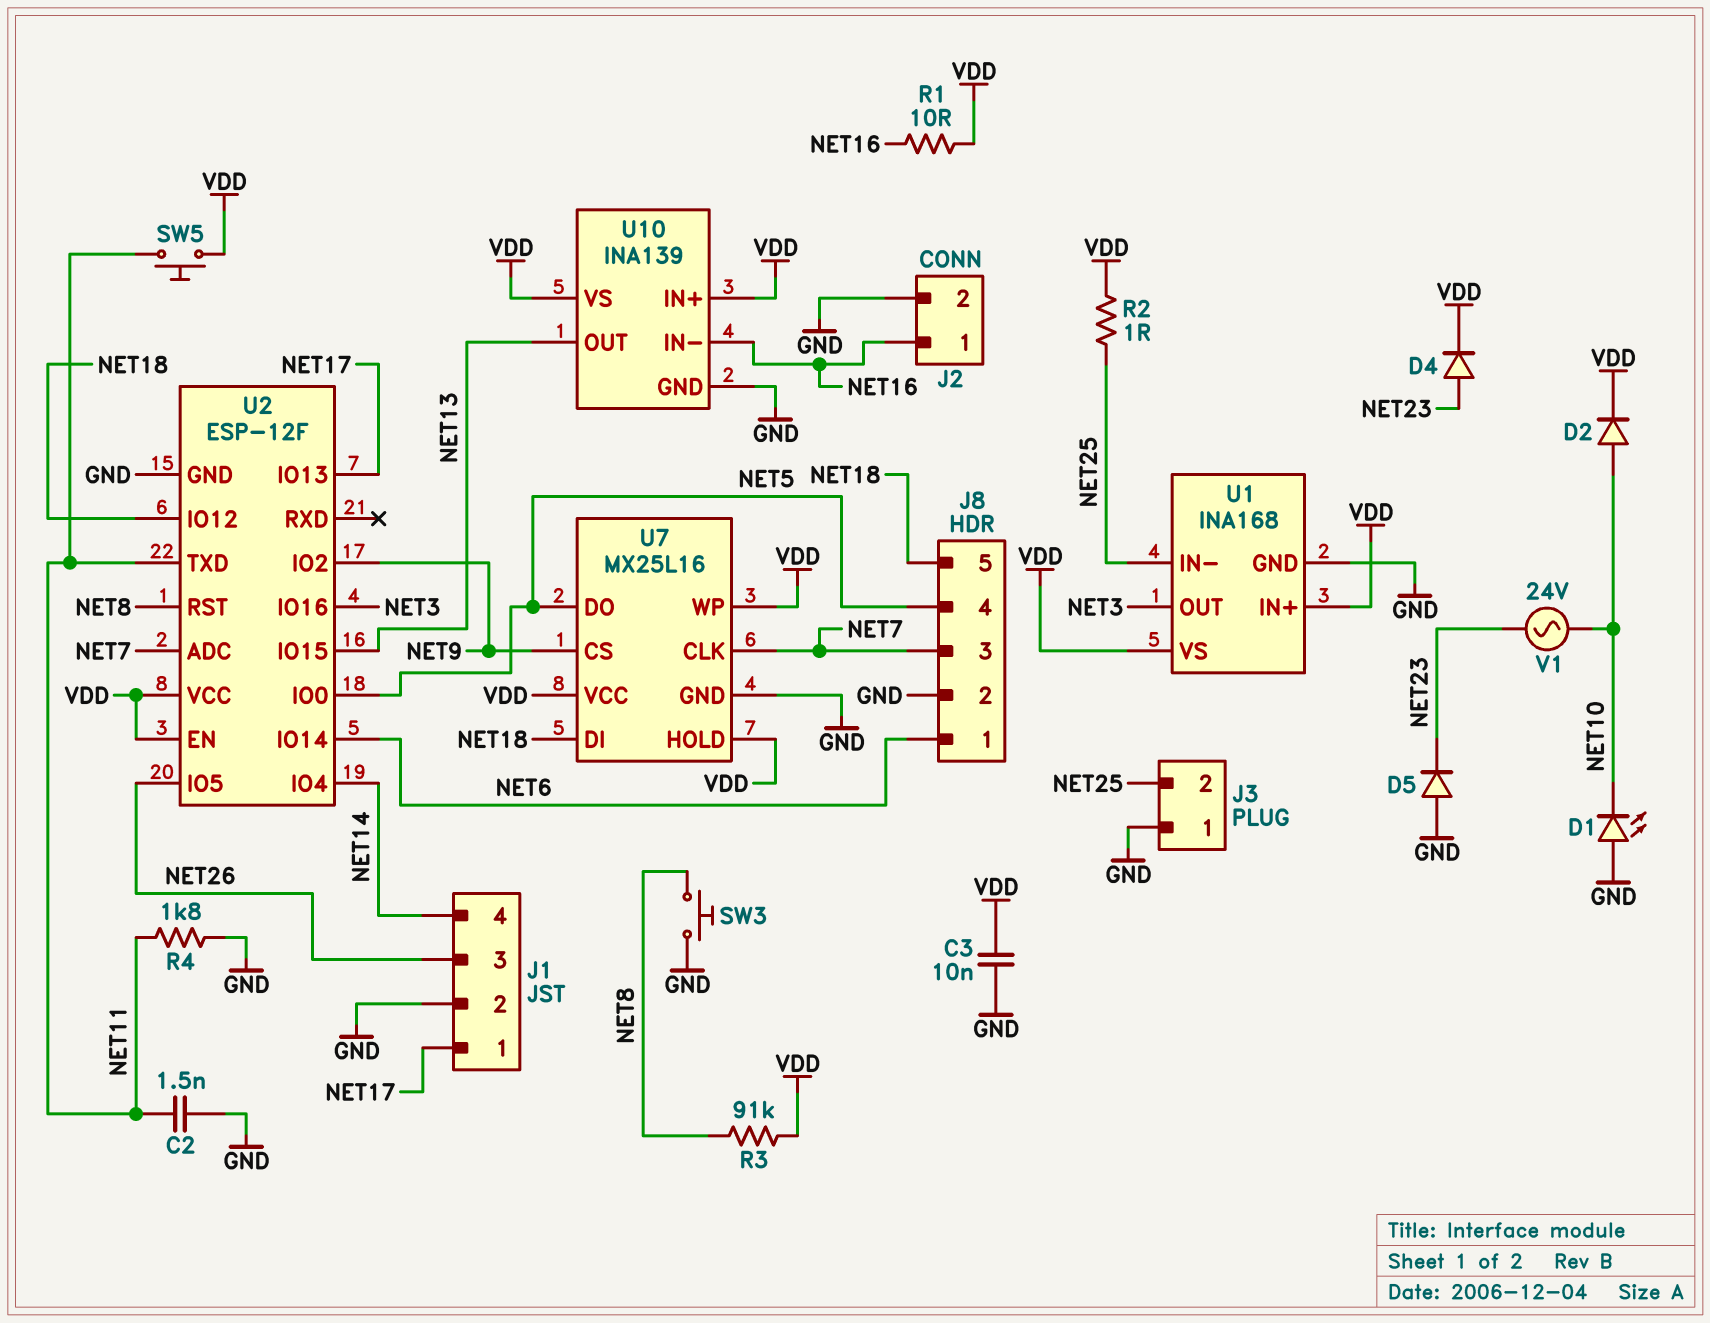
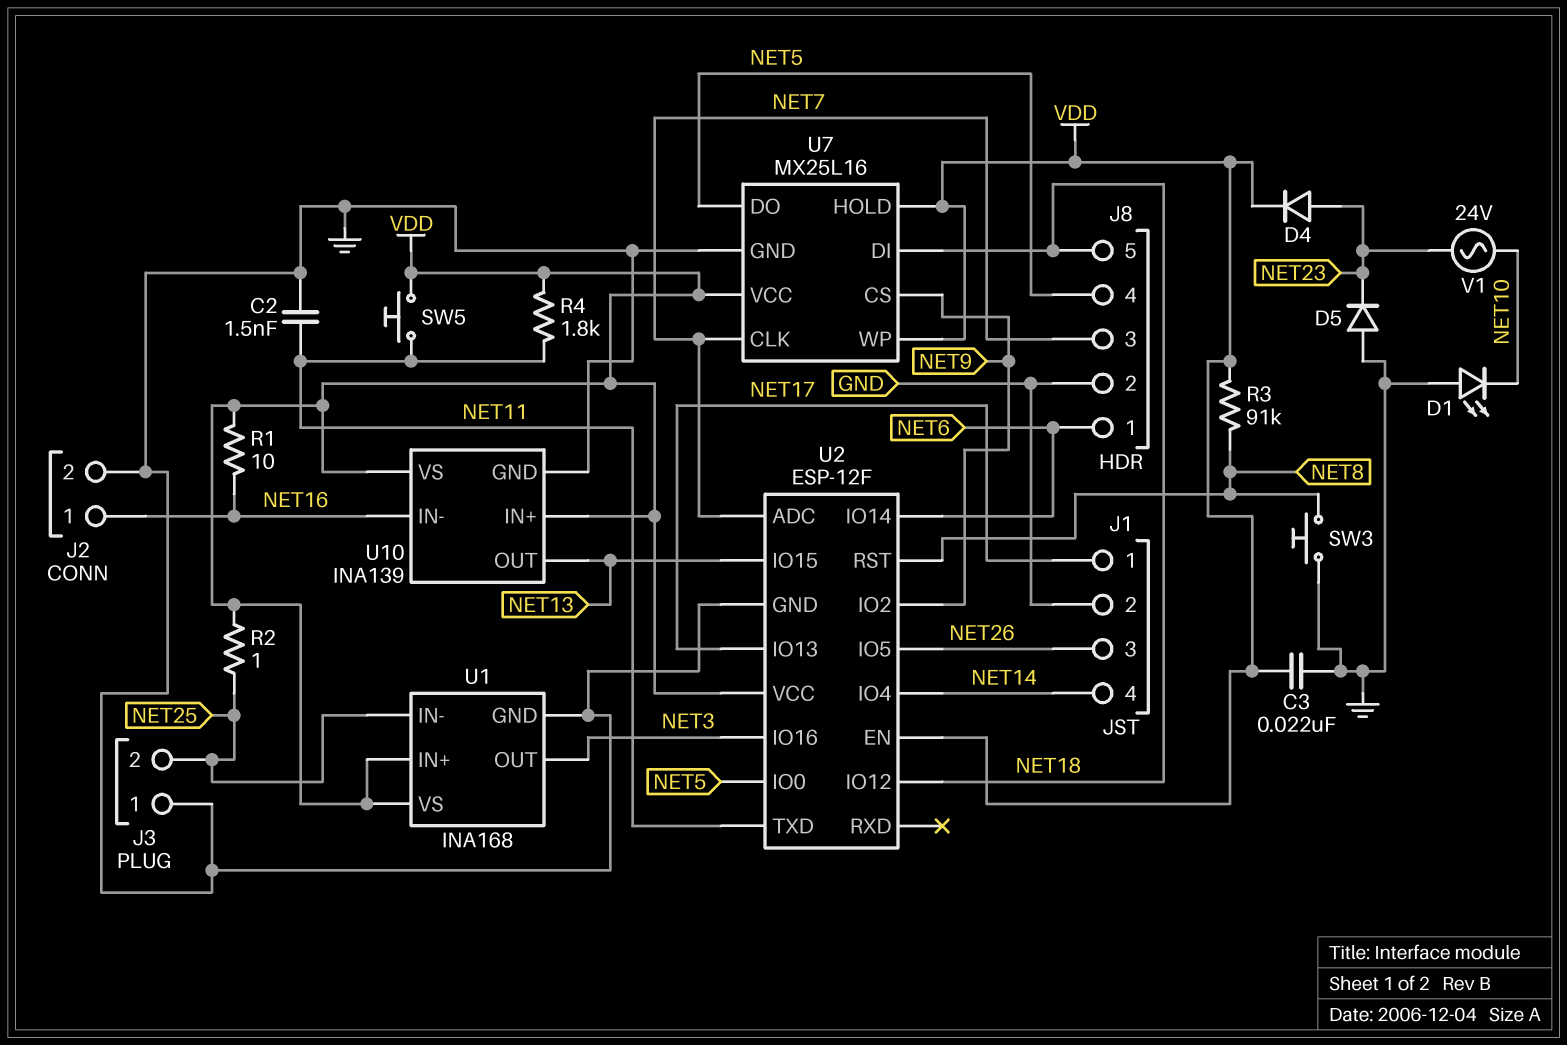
C3: 10nF (GND, VDD) -> 22nF (GND, VDD)
D2: diode (A NET10, K VDD) -> none
R4: 1.8k (GND, NET11) -> 1.8k (NET11, VDD)

